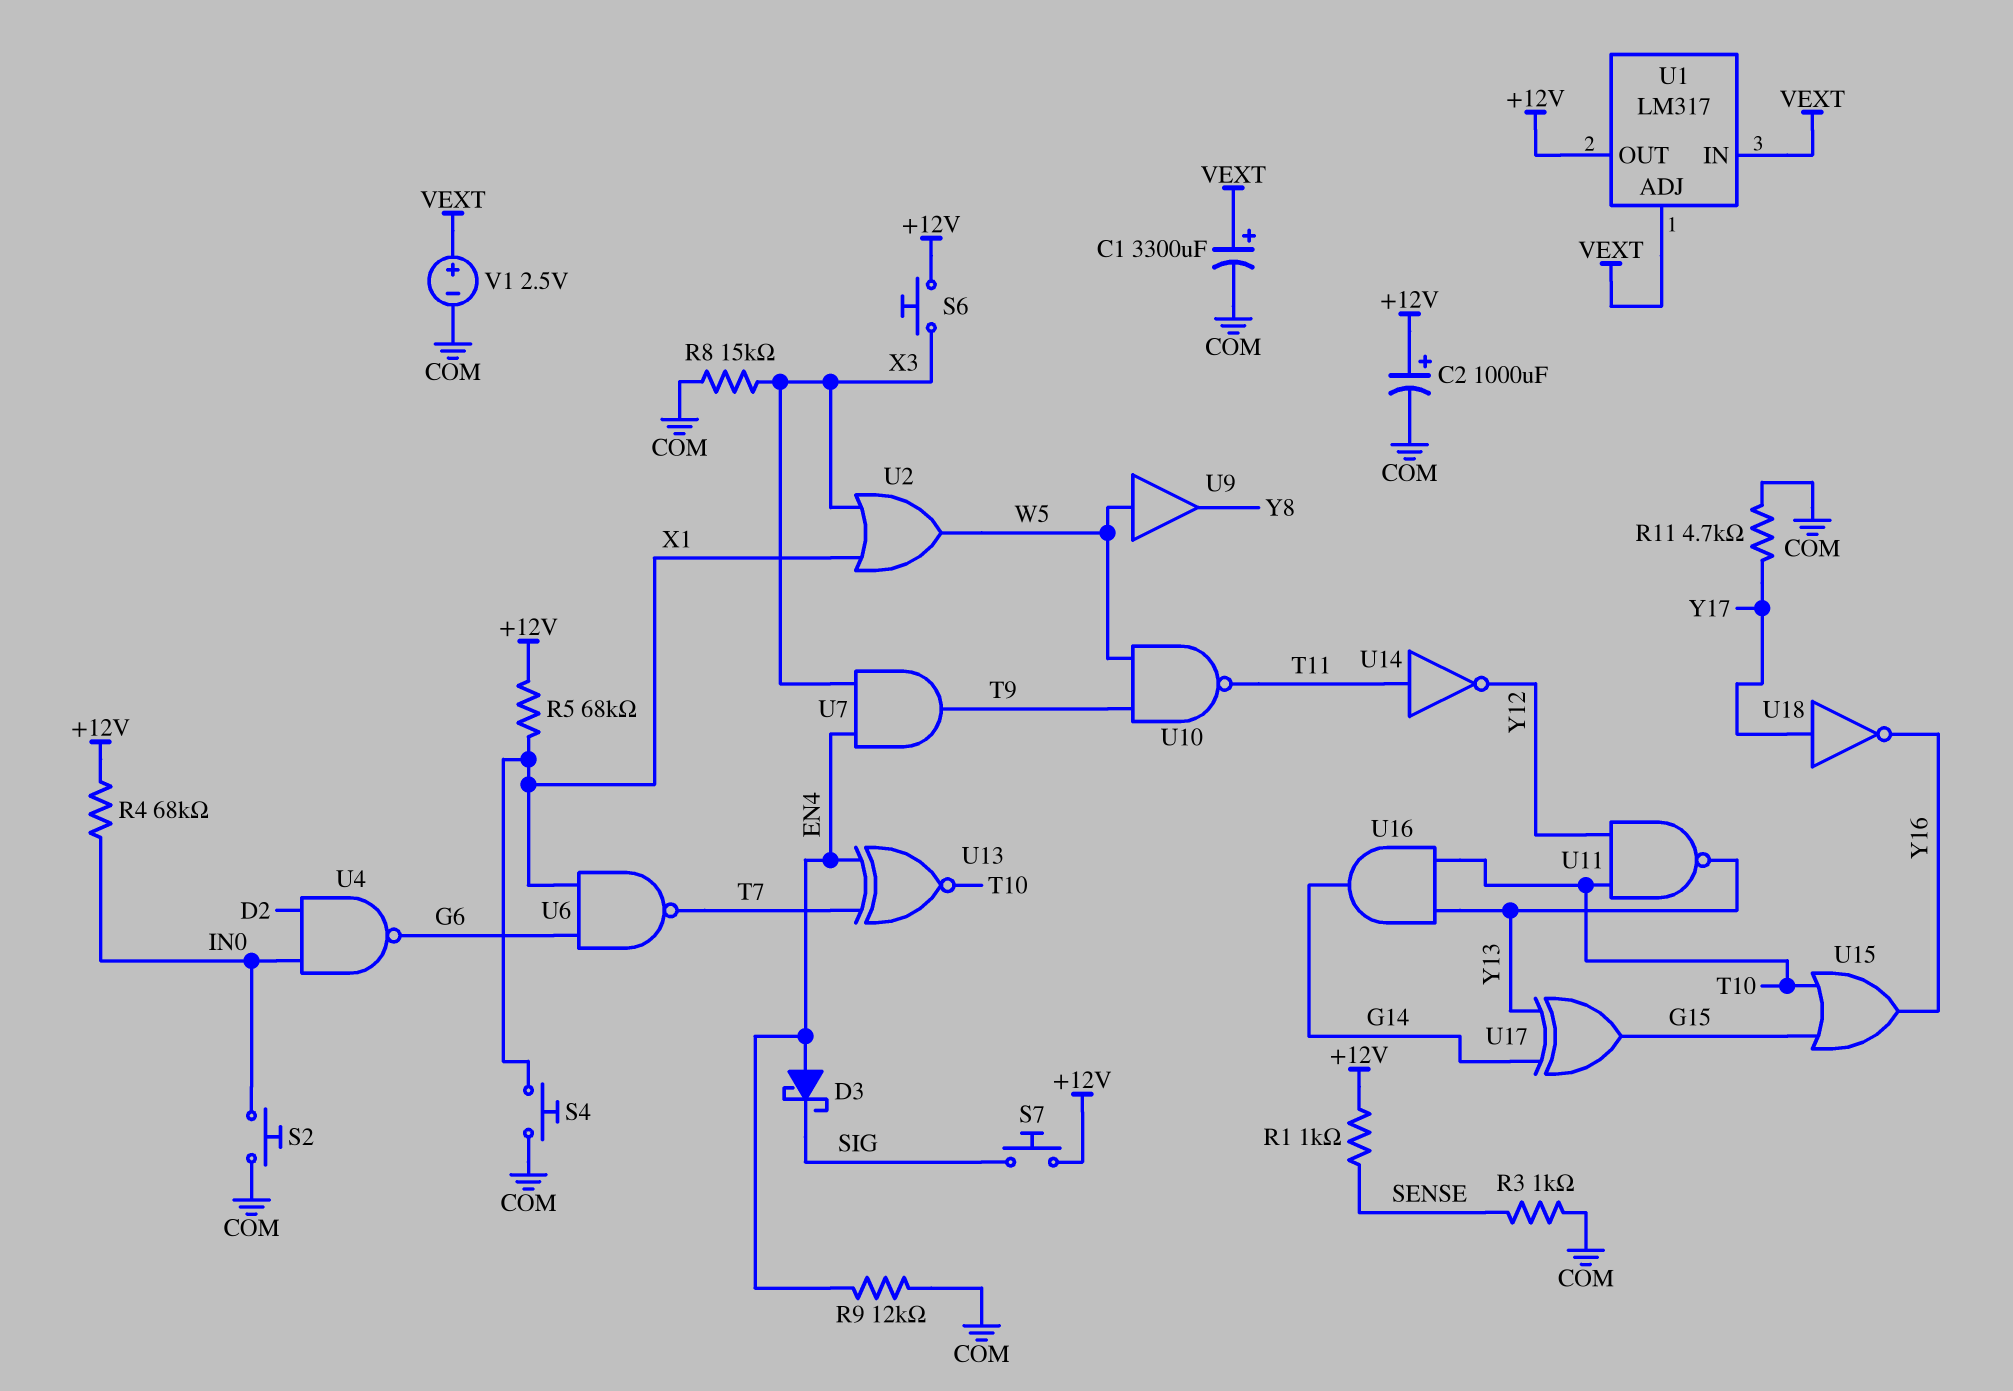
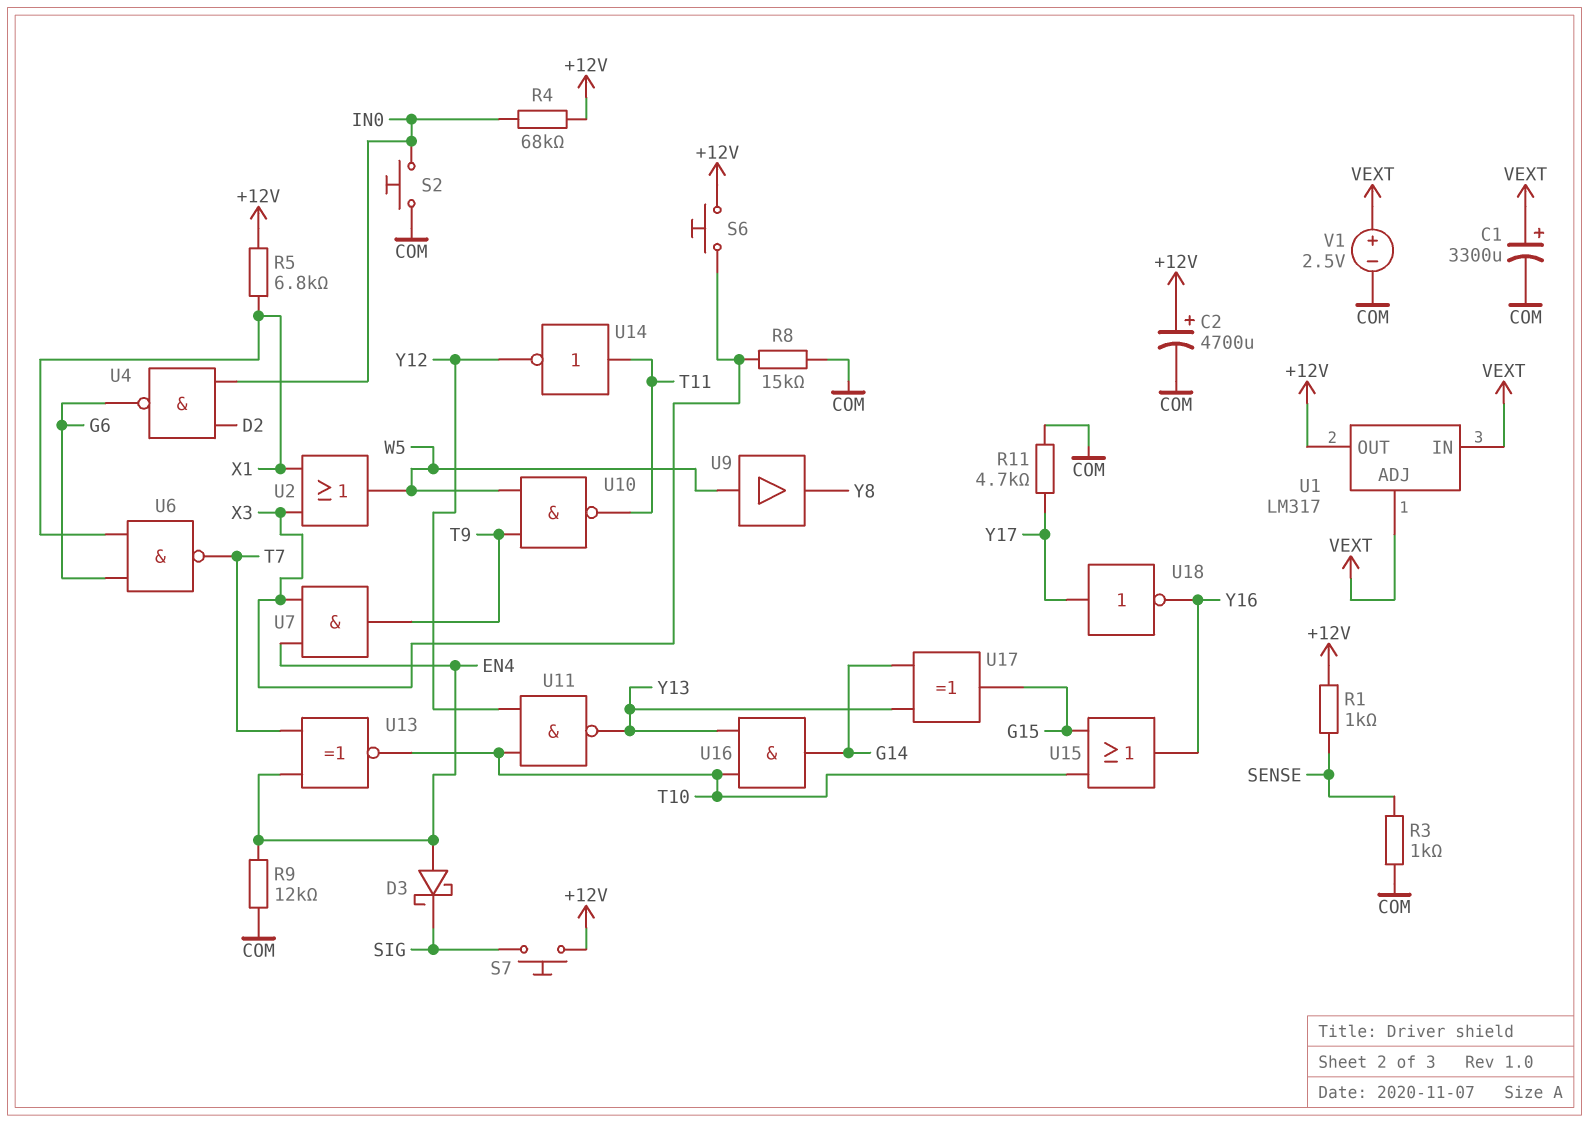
C2: 1000uF (plus +12V, minus COM) -> 4700uF (plus +12V, minus COM)
R5: 68k (+12V, X1) -> 6.8k (+12V, X1)
S4: button (COM, X1) -> none

